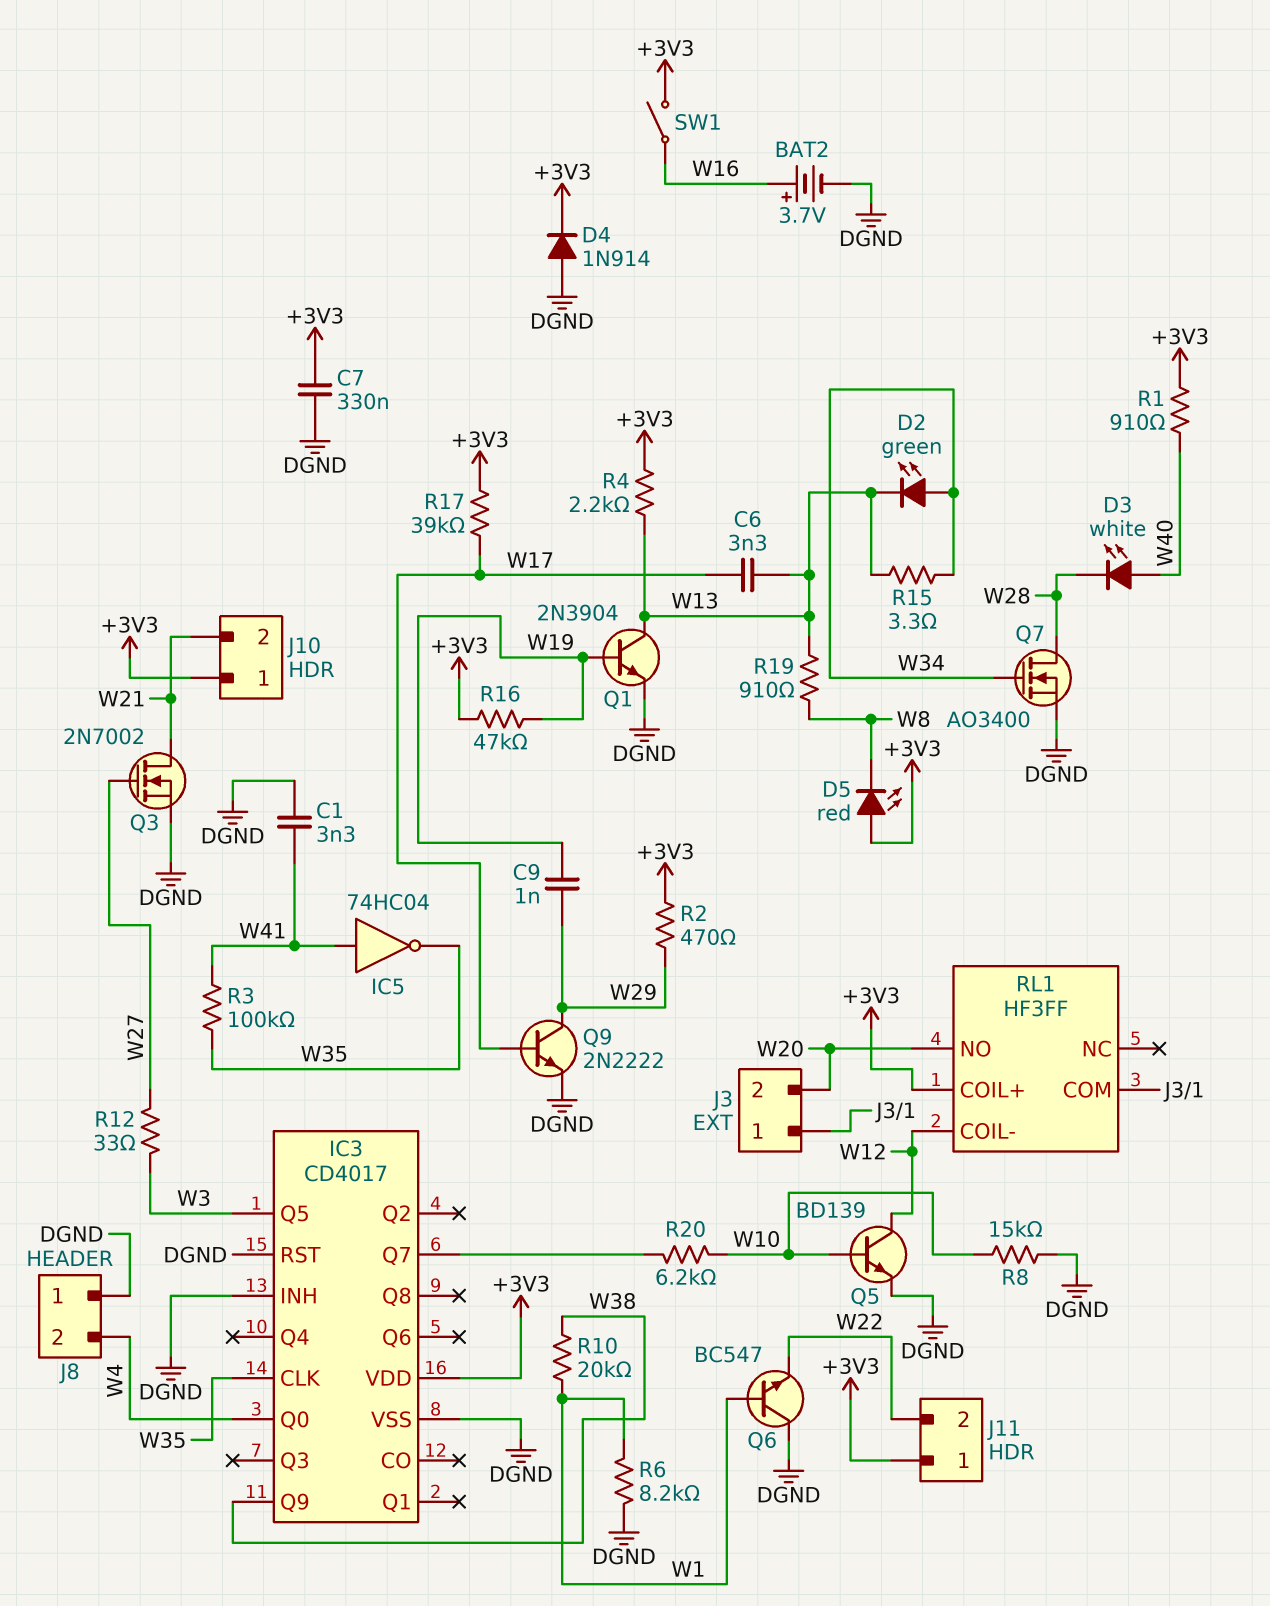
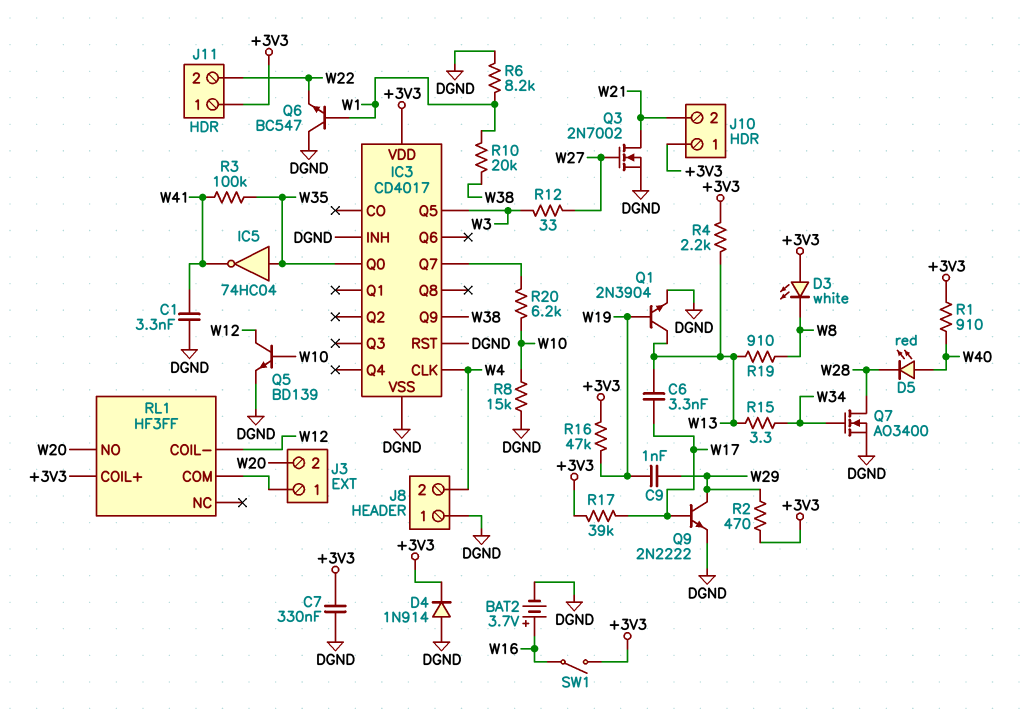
D2: LED green (A W34, K W13) -> none
D3: LED white (A W40, K W28) -> LED white (A +3V3, K W8)
D5: LED red (A +3V3, K W8) -> LED red (A W40, K W28)
IC3 pin CLK: W35 -> W4
IC3 pin Q0: W4 -> W35
IC5: NOT 74HC04 (in W41, out W35) -> NOT 74HC04 (in W35, out W41)

